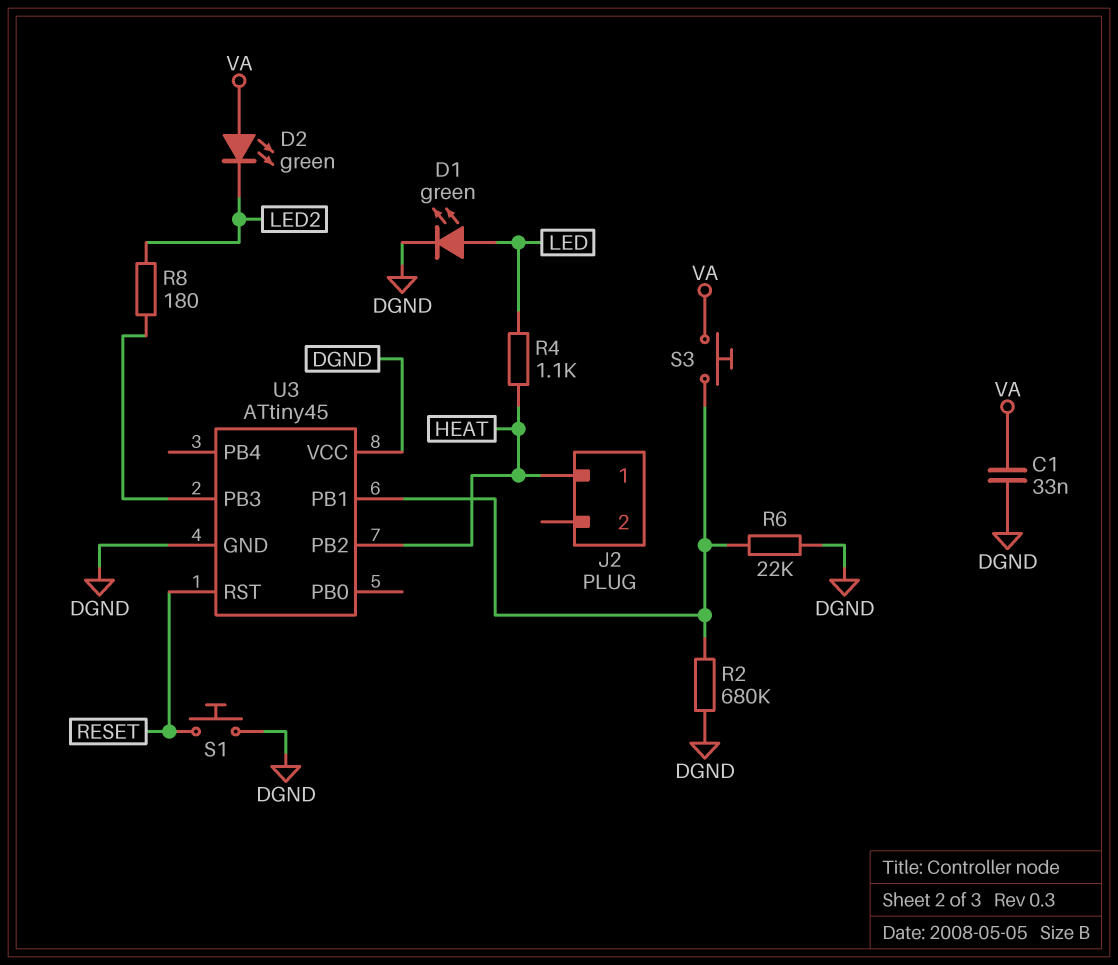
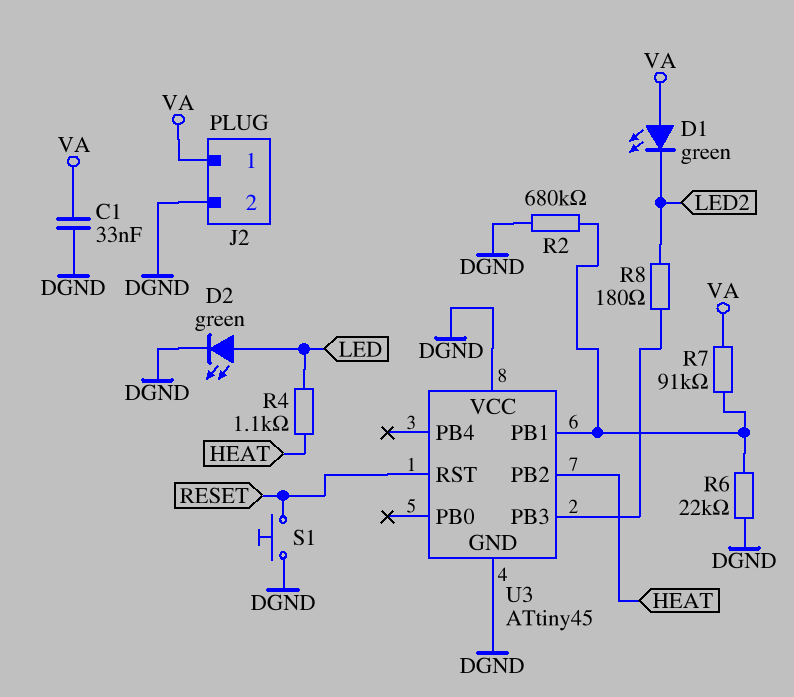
D1: LED green (A LED, K DGND) -> LED green (A VA, K LED2)
D2: LED green (A VA, K LED2) -> LED green (A LED, K DGND)
J2 pin 1: HEAT -> VA
J2 pin 2: none -> DGND
R7: none -> 91k (U3/PB1, VA)
S3: button (U3/PB1, VA) -> none

